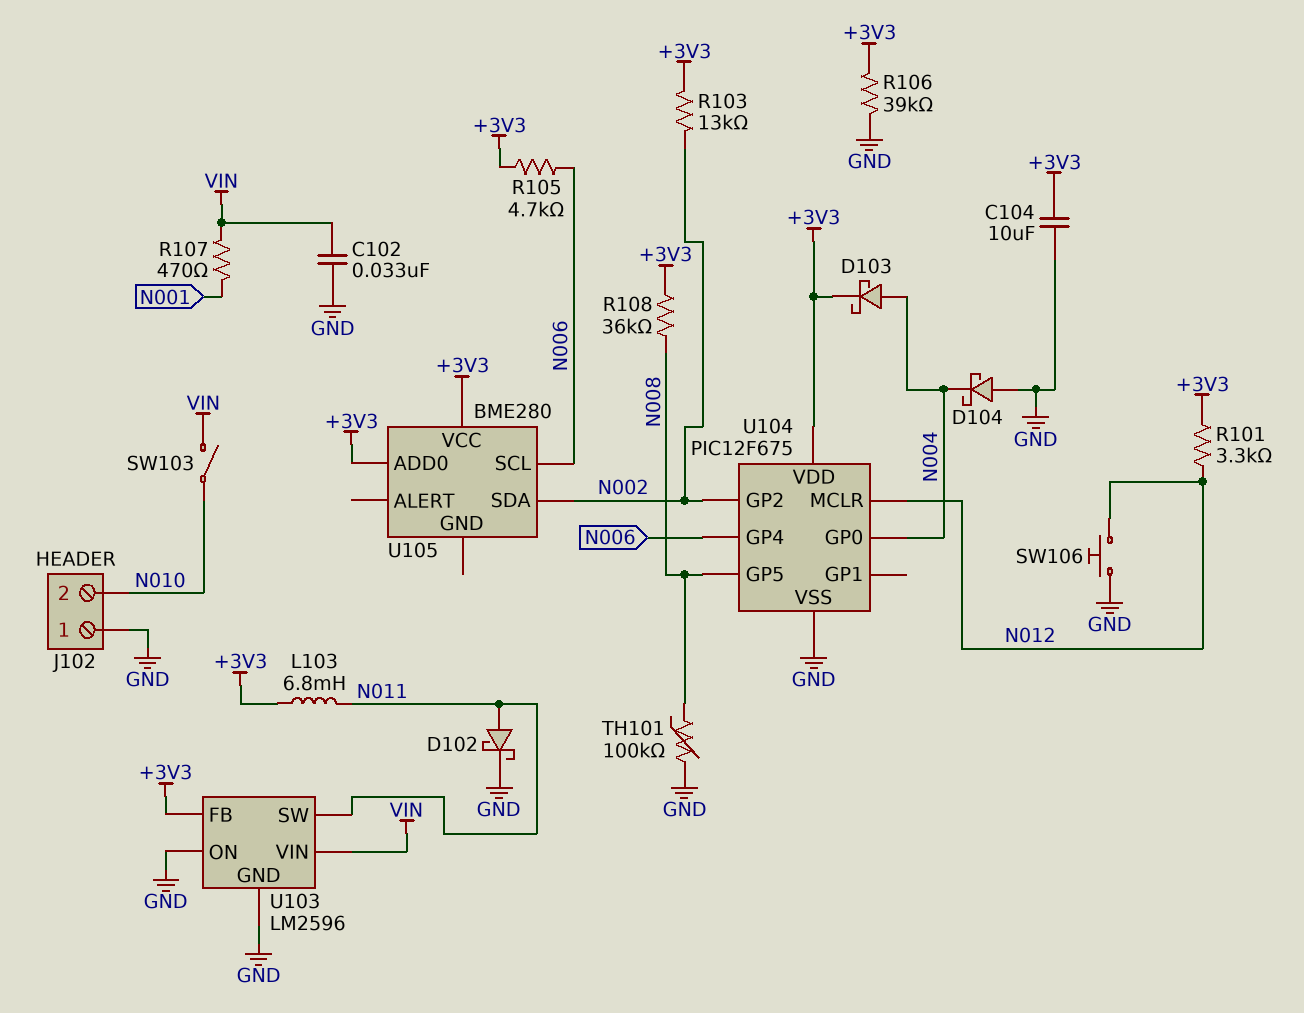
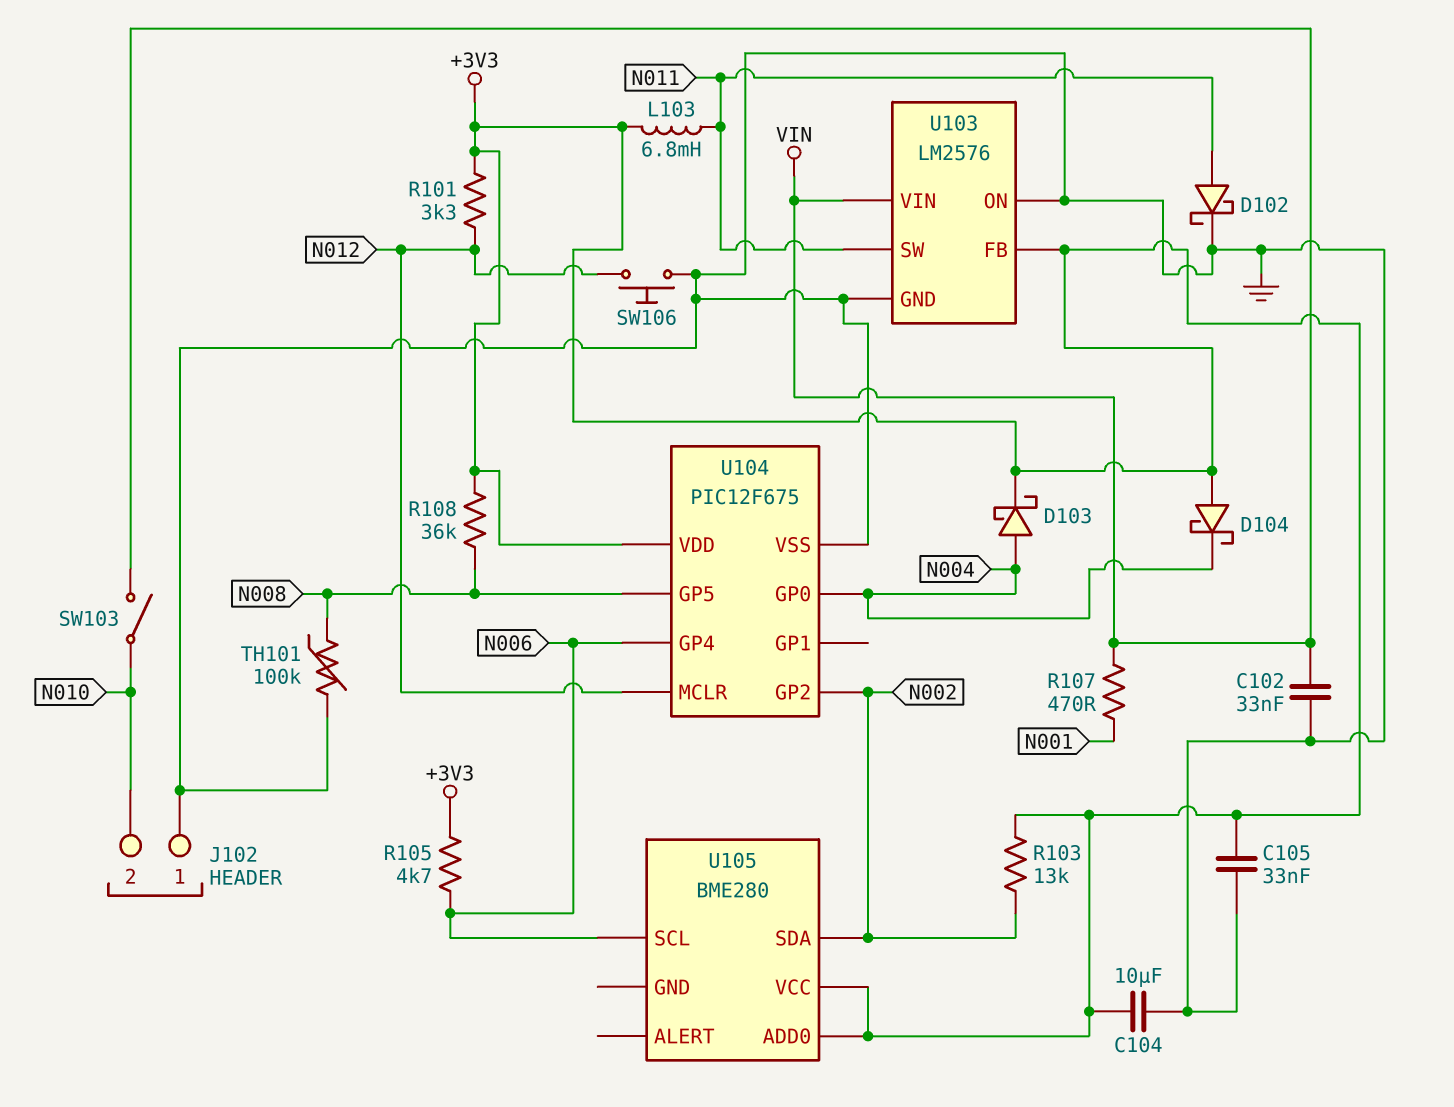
C105: none -> 33nF (+3V3, GND)
D104: schottky (A GND, K N004) -> schottky (A +3V3, K N004)
R106: 39k (+3V3, GND) -> none
U103: LM2596 -> LM2576

